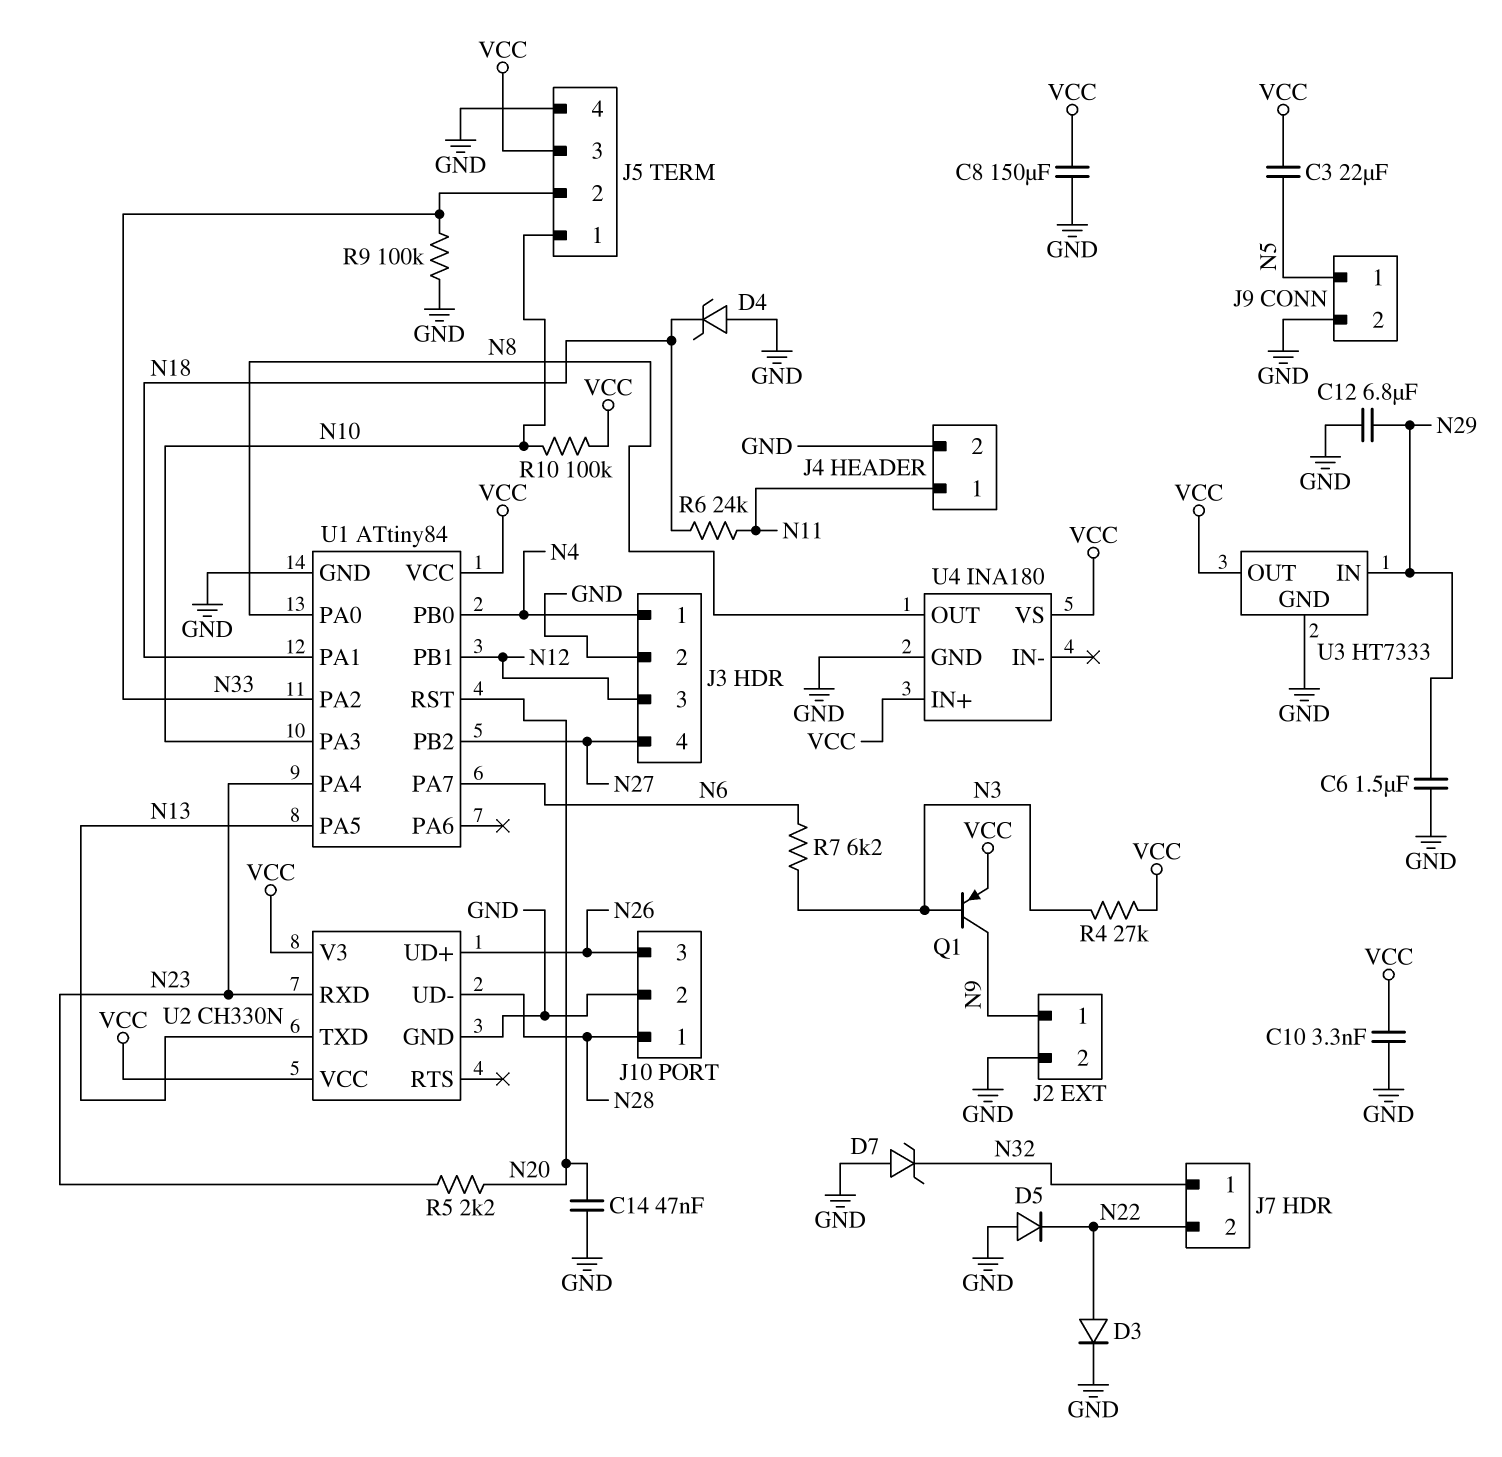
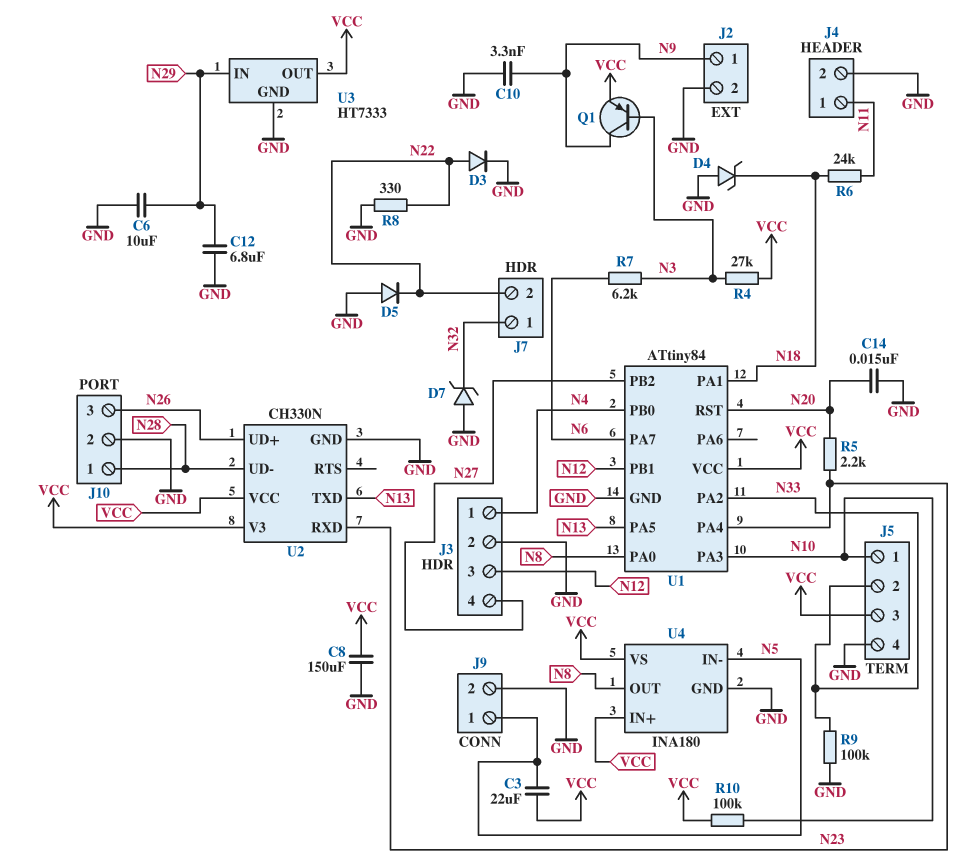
C6: 1.5uF (GND, N29) -> 10uF (GND, N29)
C10: 3.3nF (GND, VCC) -> 3.3nF (GND, N9)
C14: 47nF (GND, N20) -> 15nF (GND, N20)
R8: none -> 330 (GND, N22)
U4 pin IN-: none -> N5

